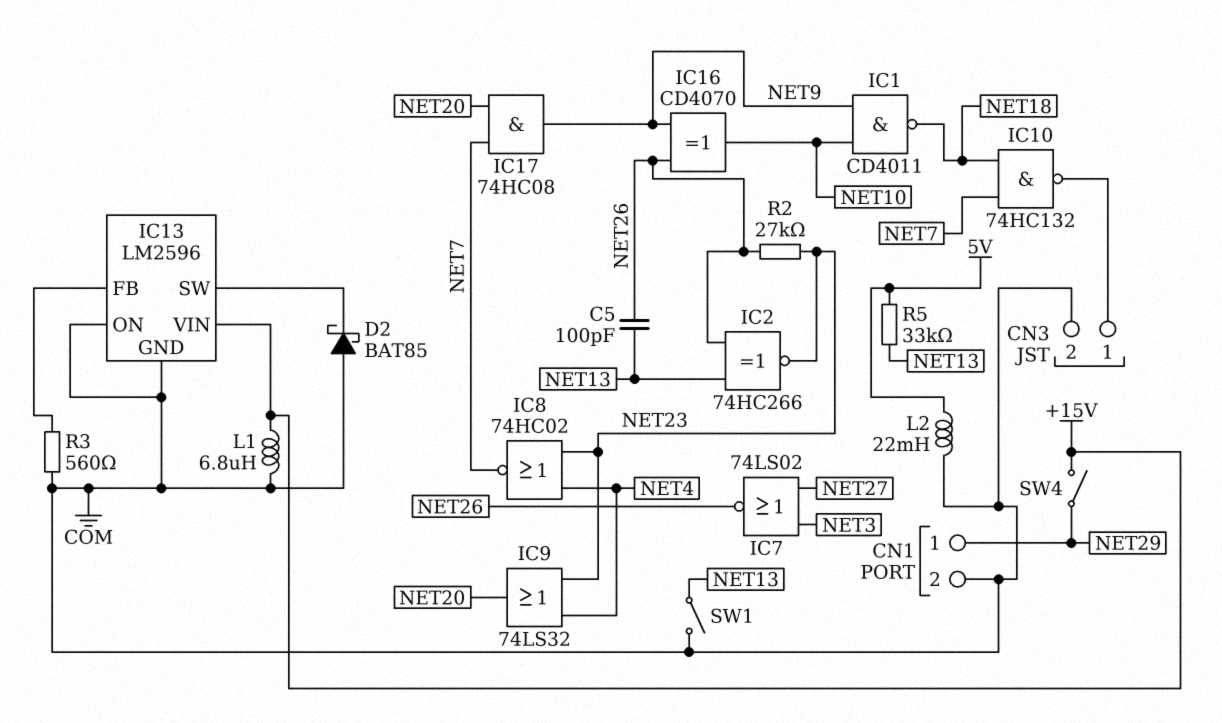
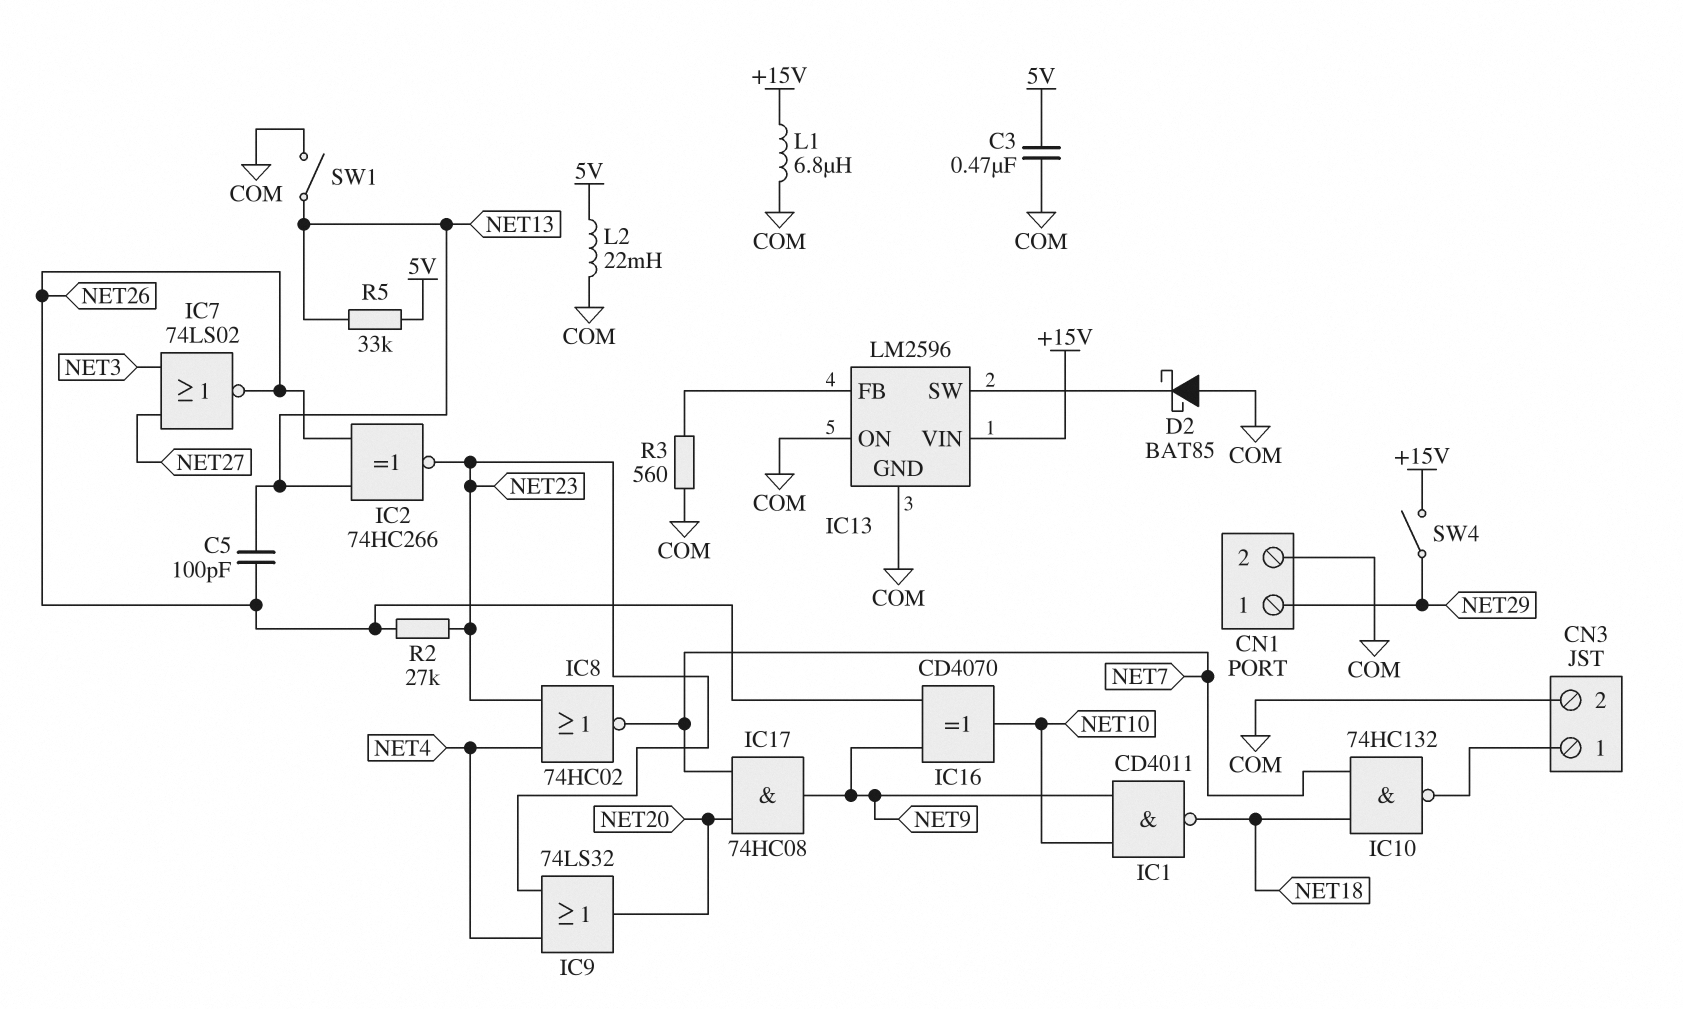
C3: none -> 470nF (5V, COM)

